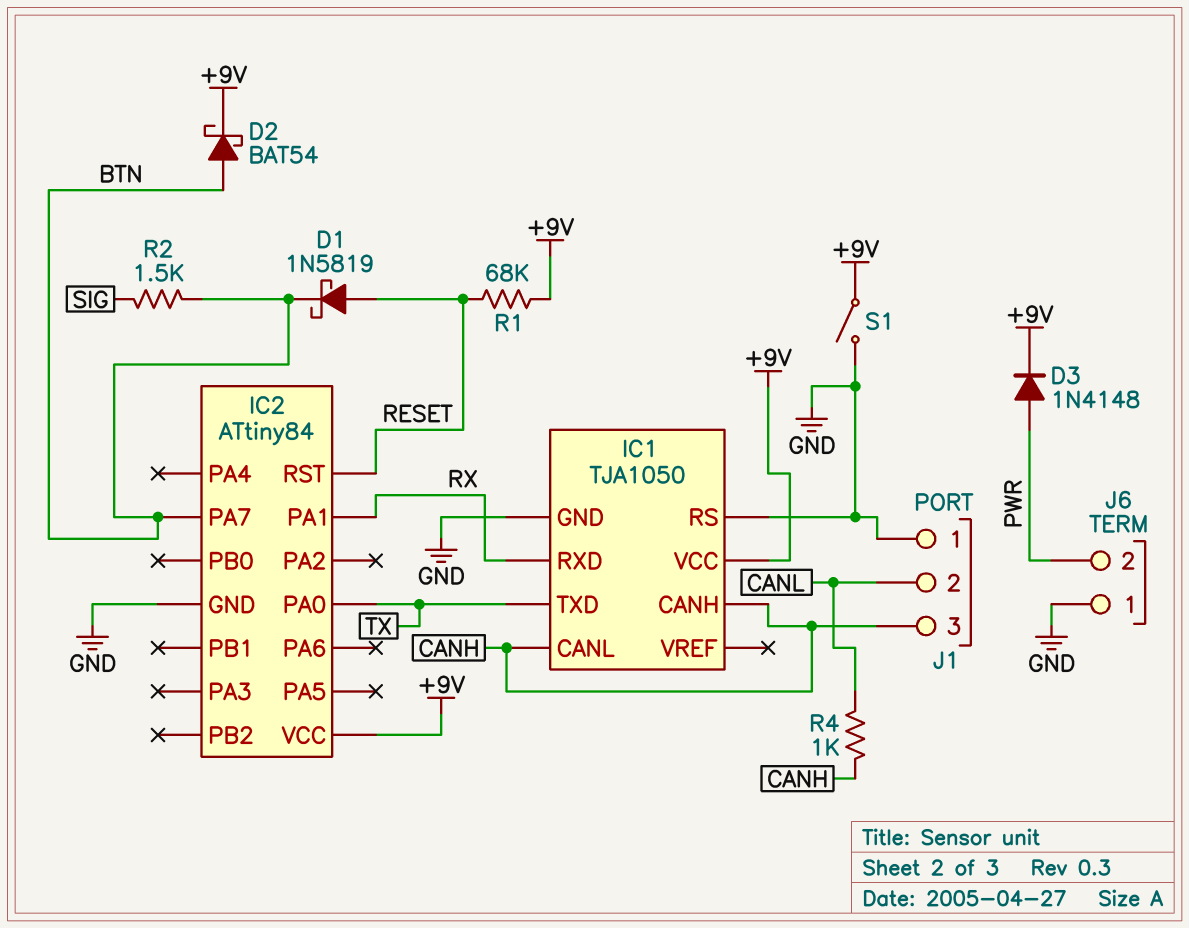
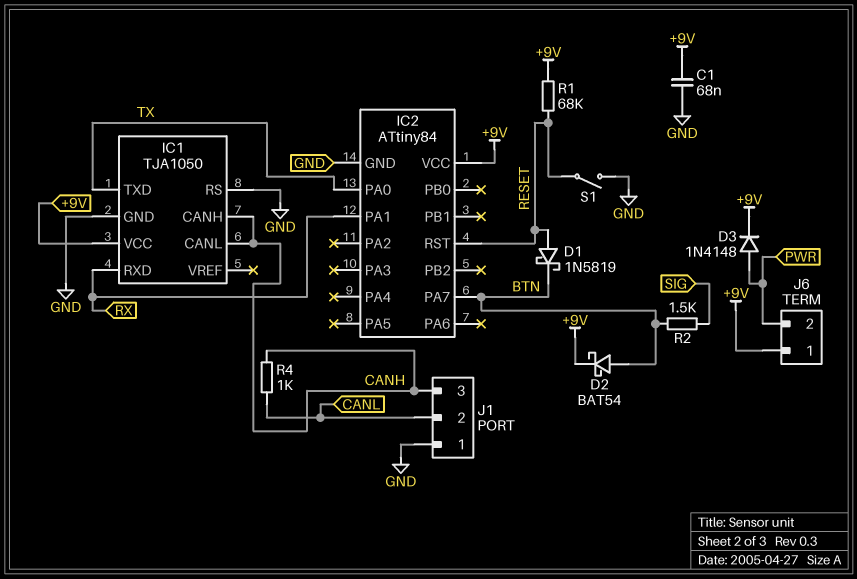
C1: none -> 68nF (+9V, GND)
J6 pin 1: GND -> +9V
S1: switch (+9V, GND) -> switch (GND, RESET)

